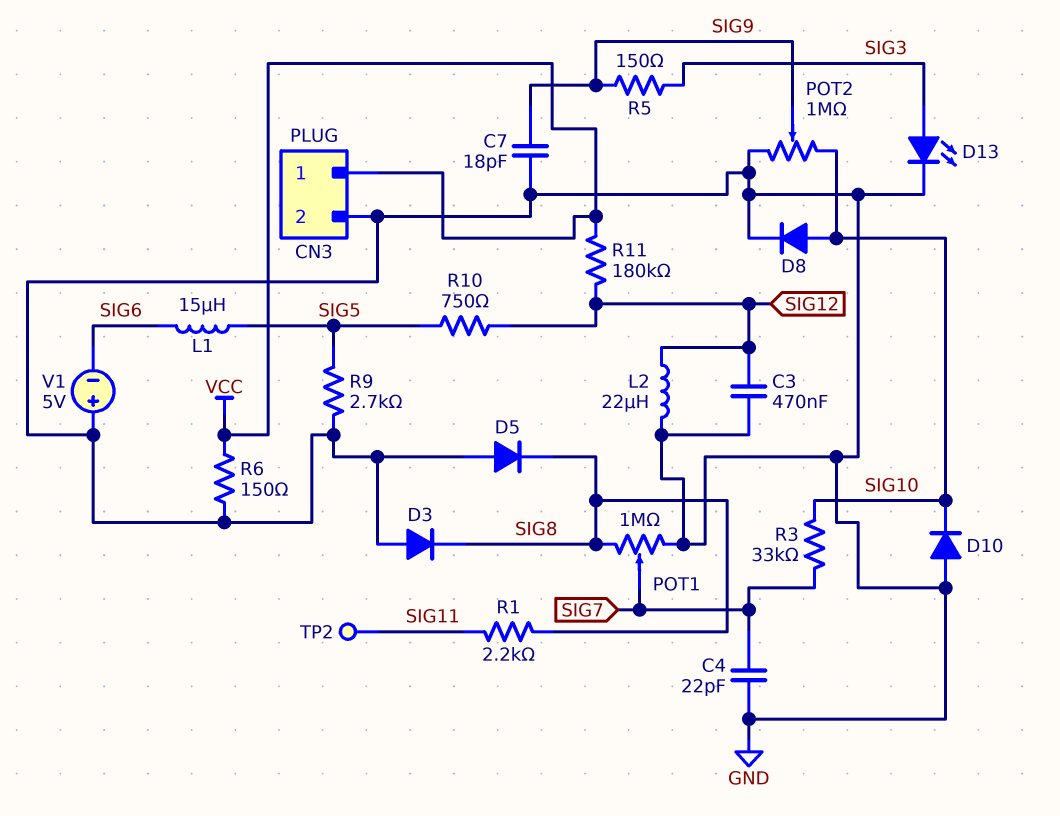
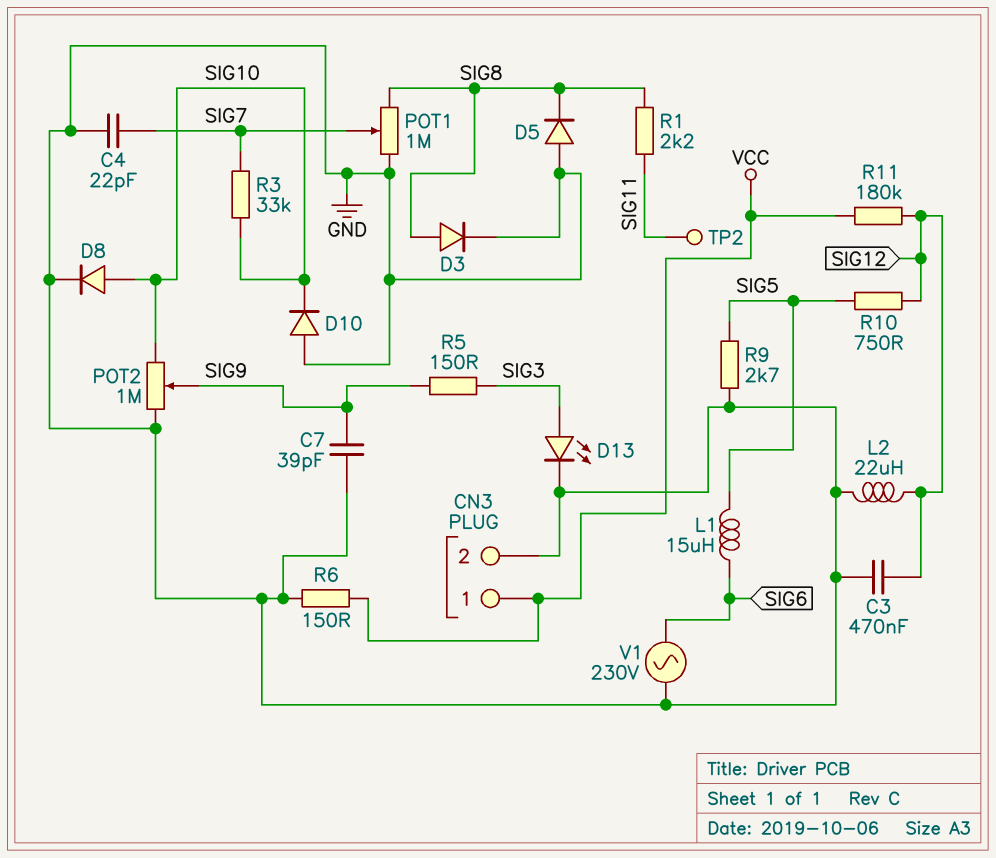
C7: 18pF (GND, SIG9) -> 39pF (GND, SIG9)
D3: diode (A GND, K SIG8) -> diode (A SIG8, K GND)
V1: 5V (plus GND, minus SIG6) -> AC 230V (GND, SIG6)

